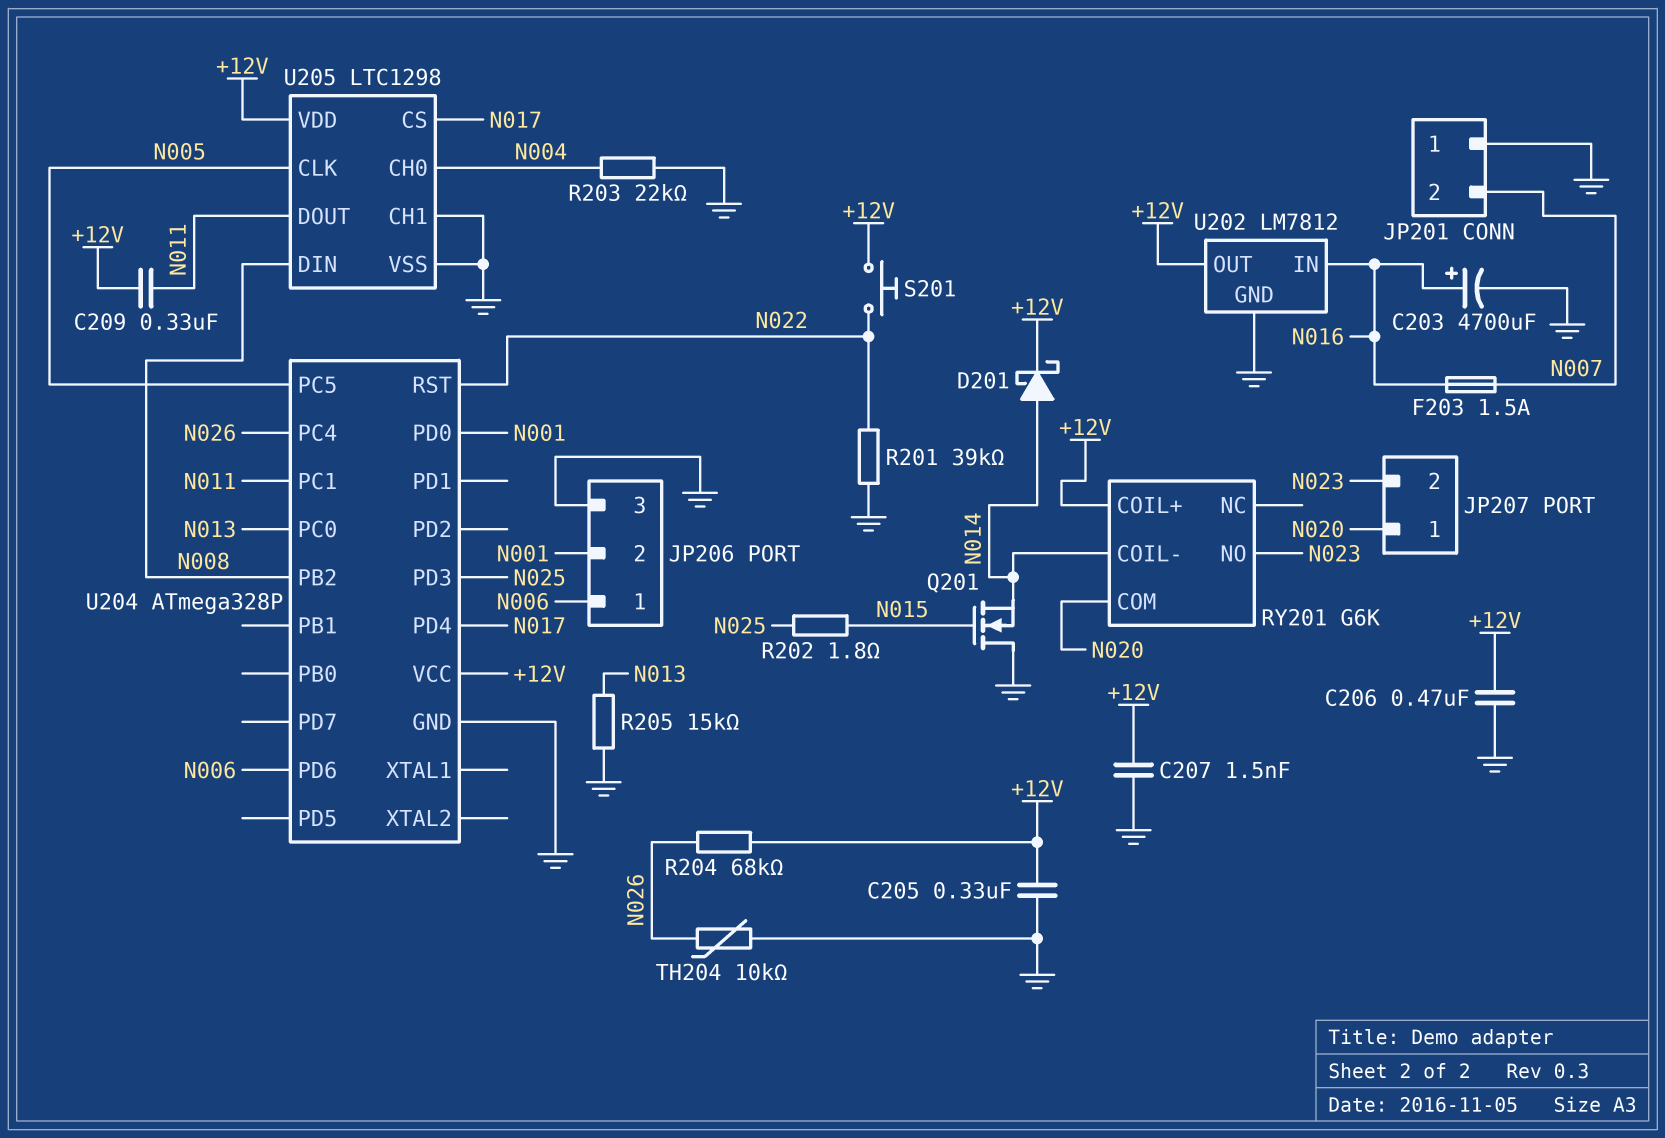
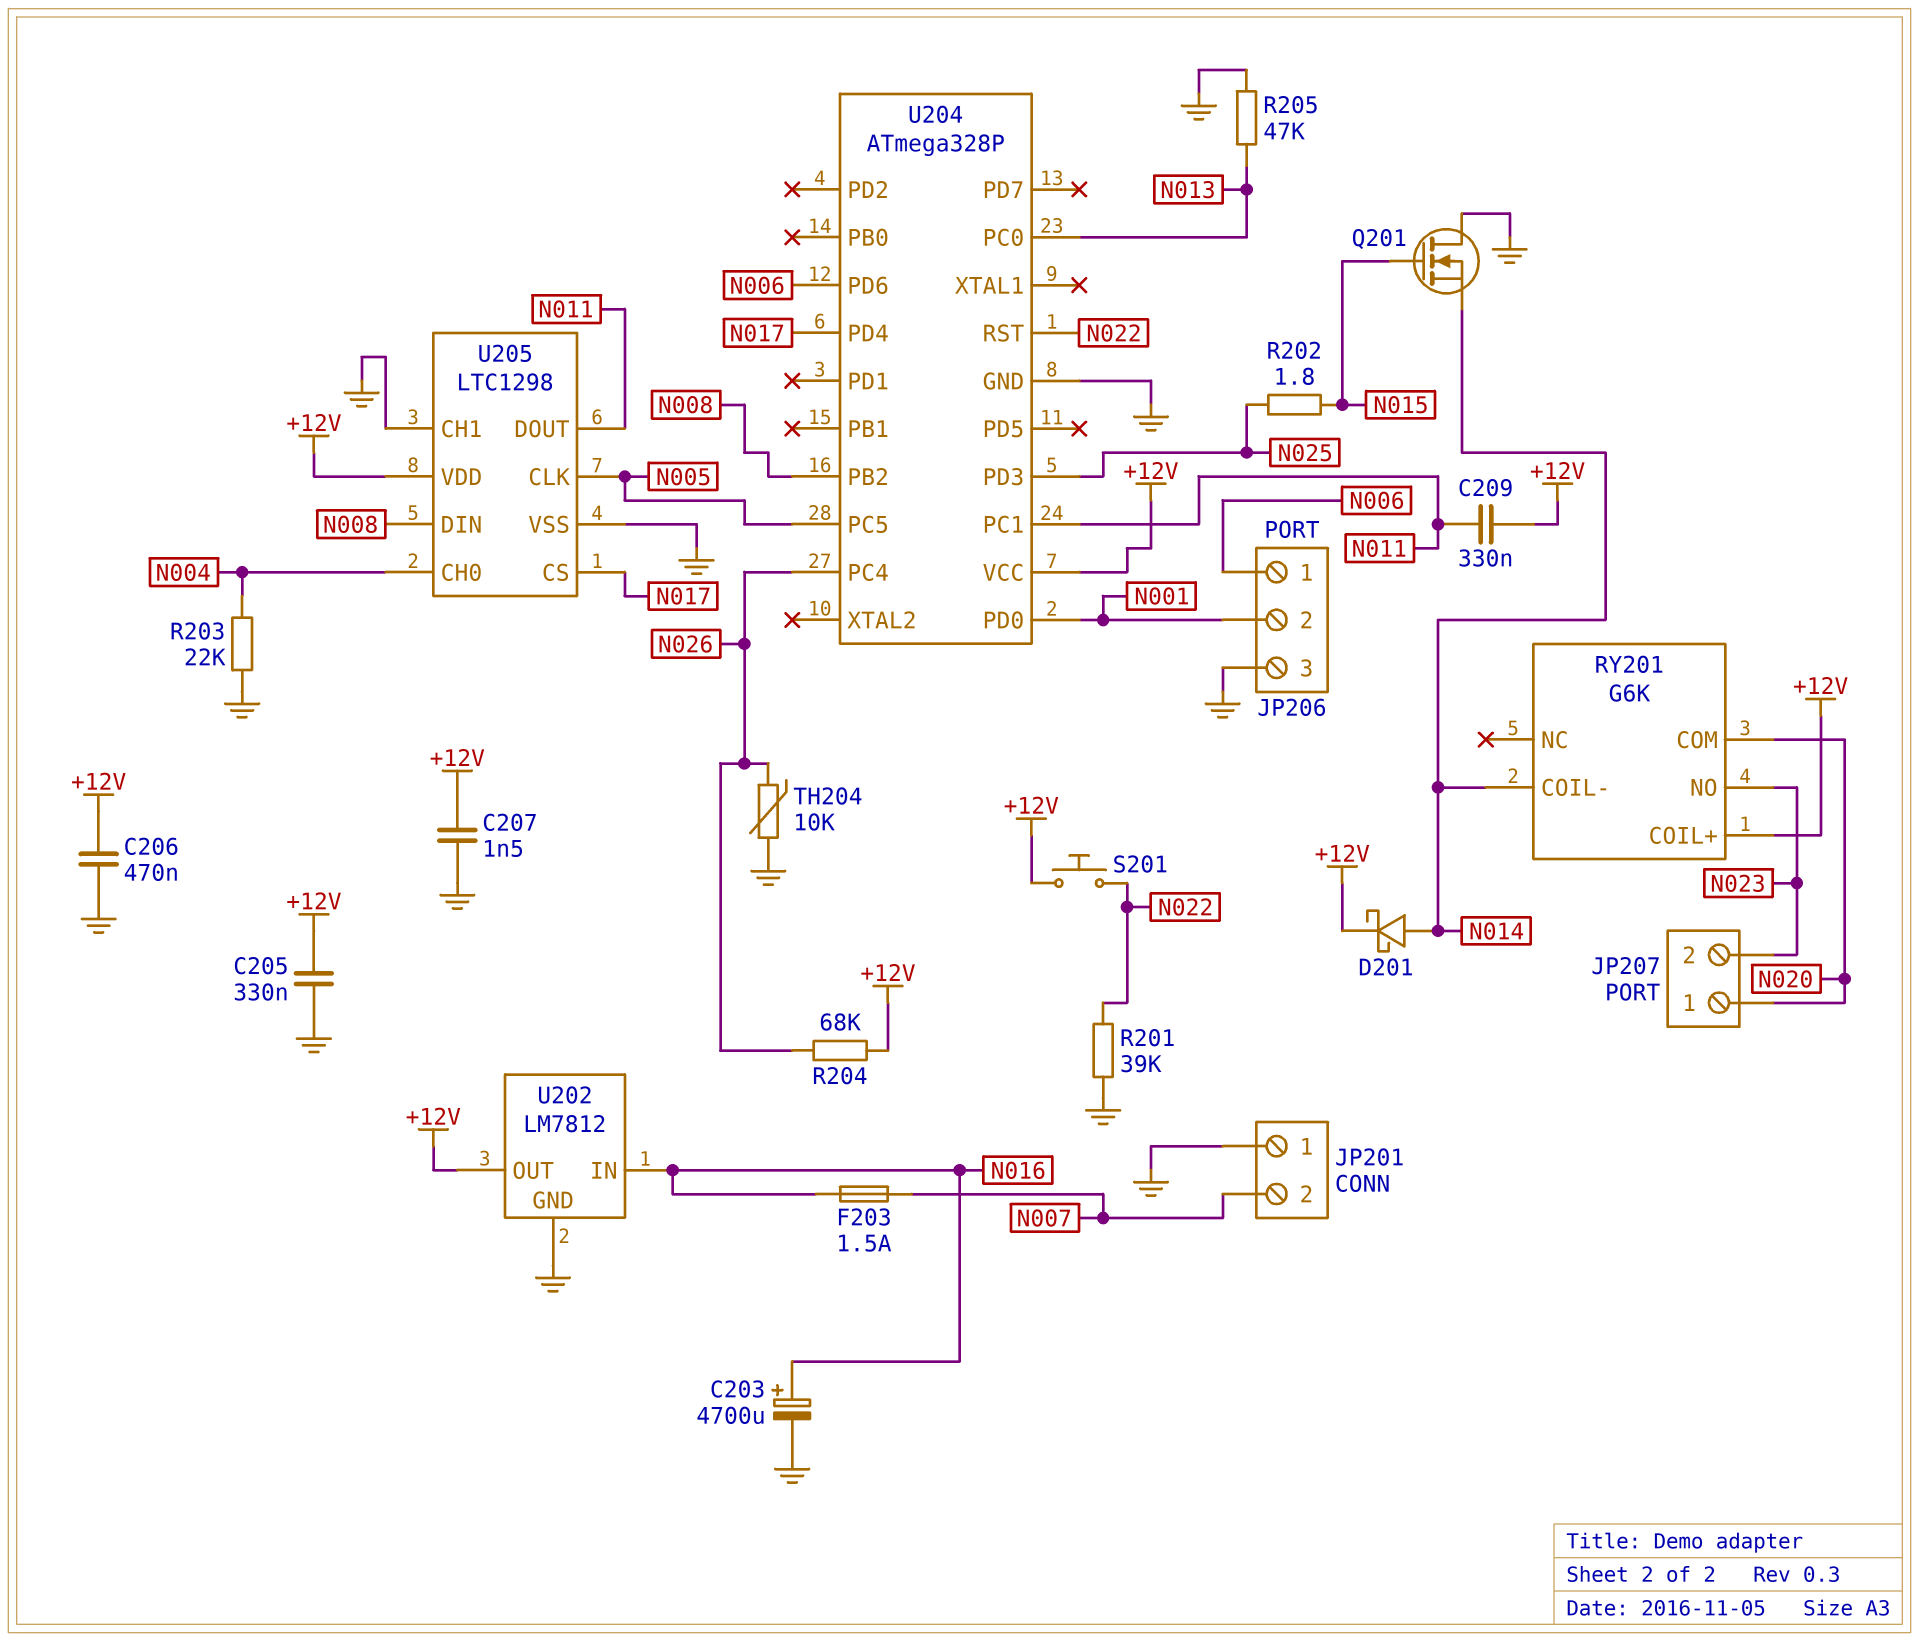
R205: 15k (GND, N013) -> 47k (GND, N013)

